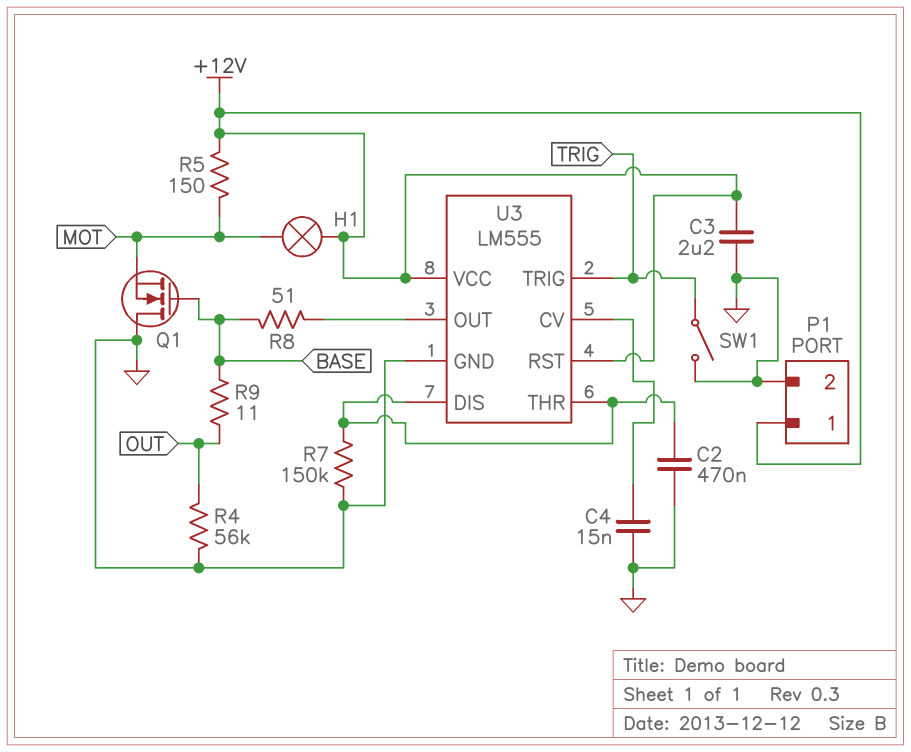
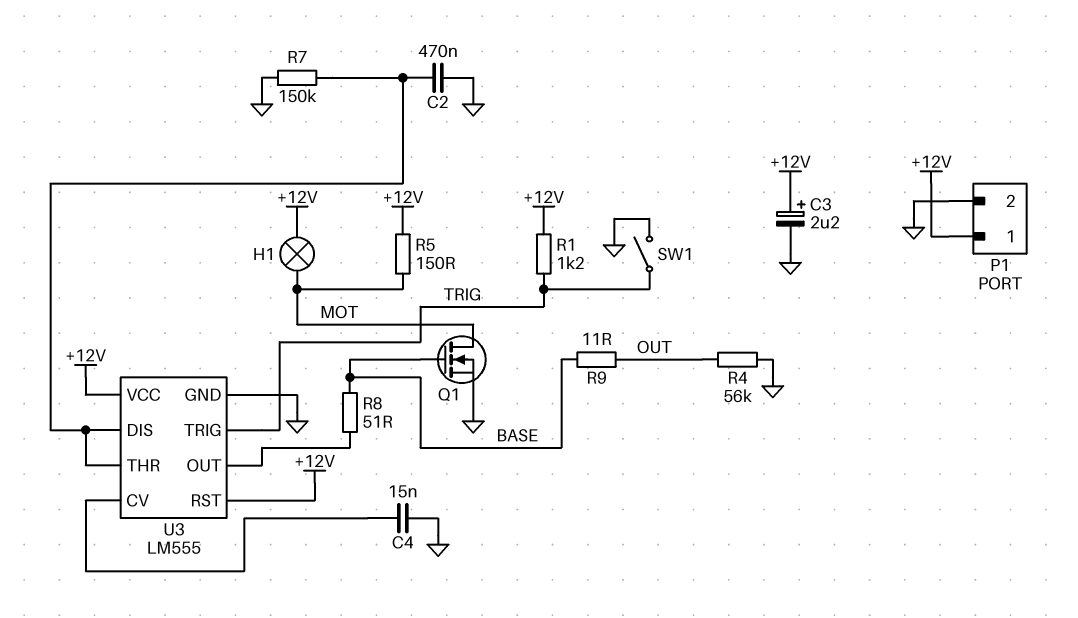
C3: 2.2uF (+12V, GND) -> 2.2uF (plus +12V, minus GND)
Q1: NMOS (G BASE, D GND, S MOT) -> NMOS (G BASE, D MOT, S GND)
R1: none -> 1.2k (+12V, TRIG)

